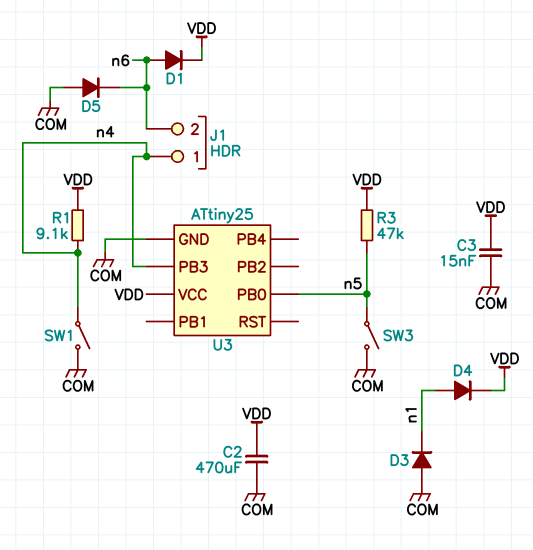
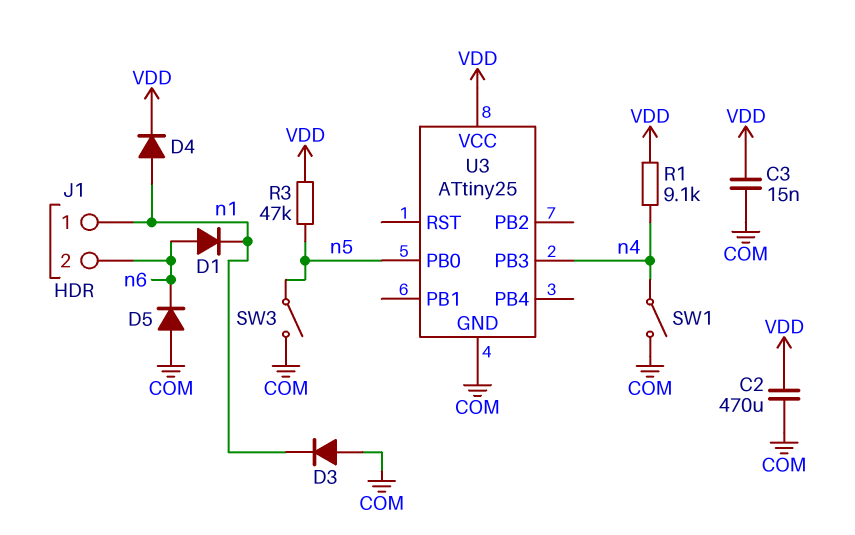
D1: diode (A n6, K VDD) -> diode (A n6, K n1)
J1 pin 1: n4 -> n1

